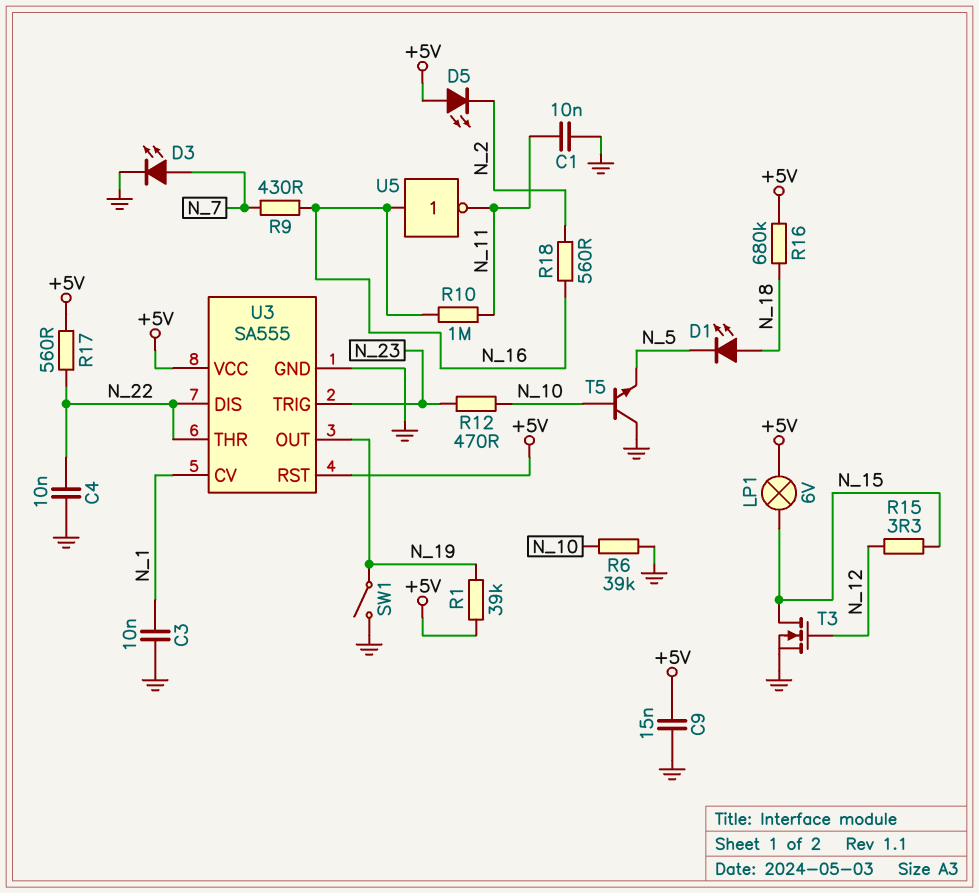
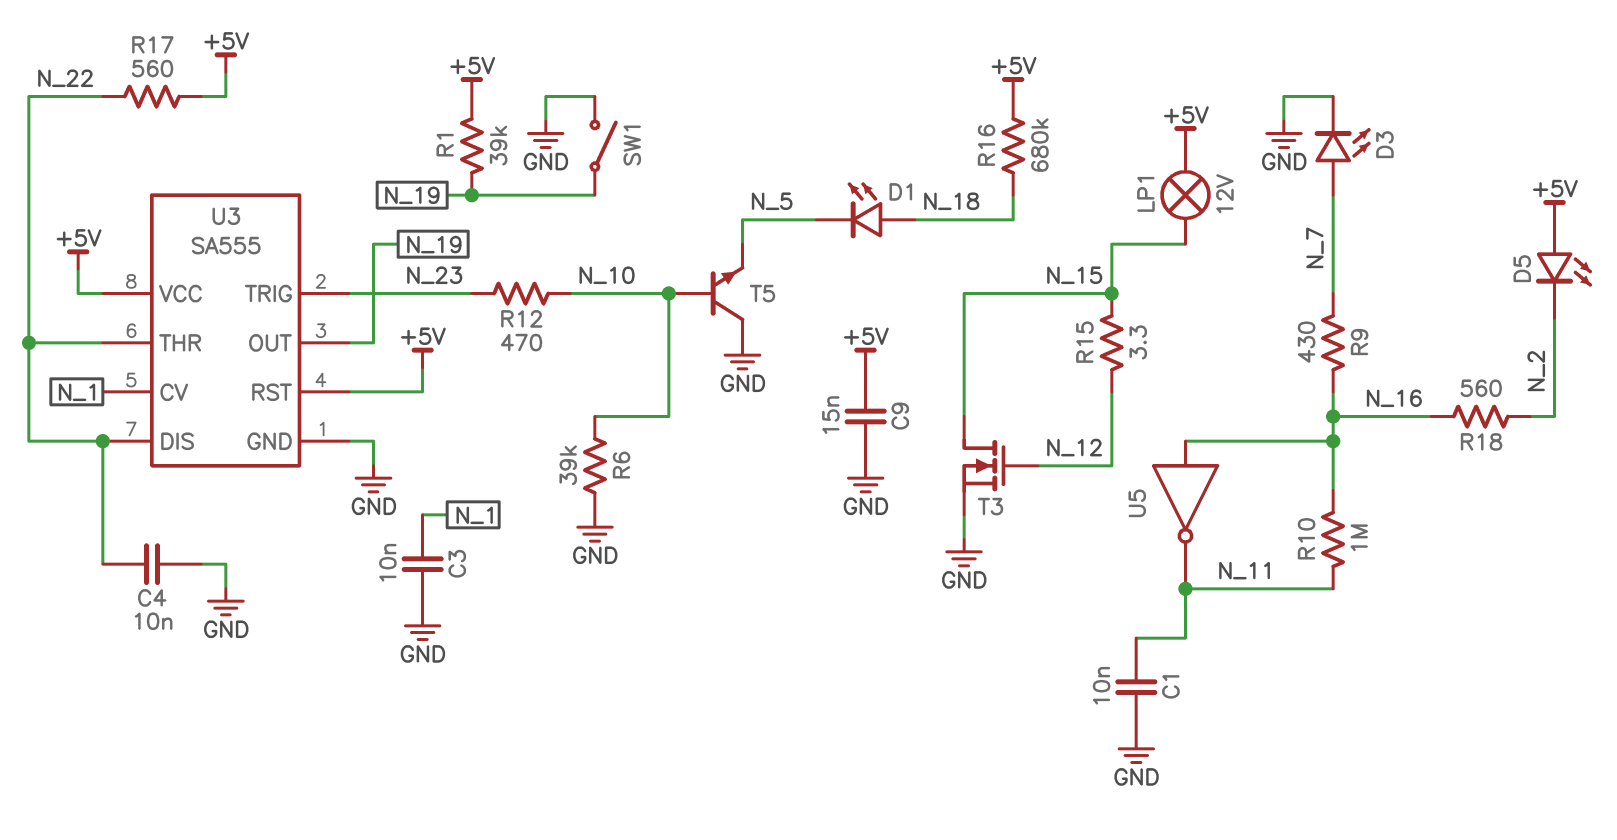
LP1: lamp 6V (+5V, N_15) -> lamp 12V (+5V, N_15)

